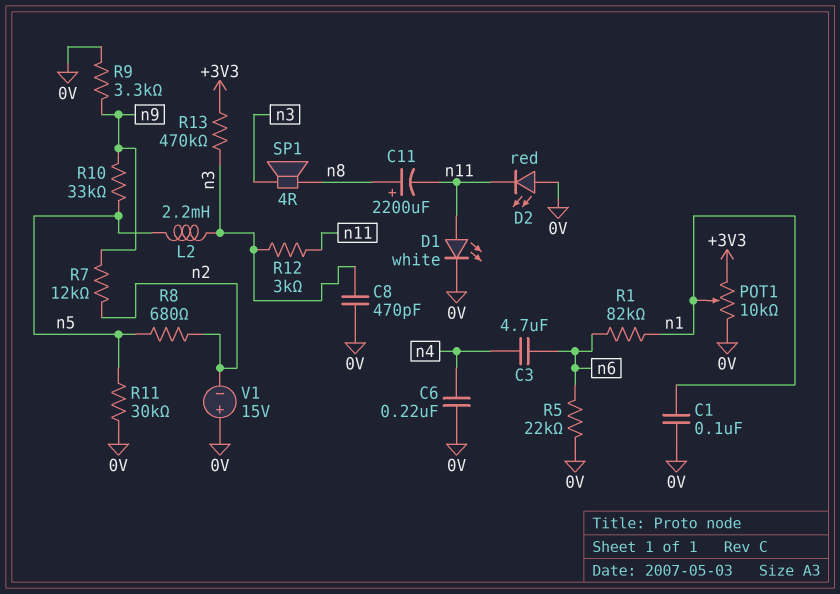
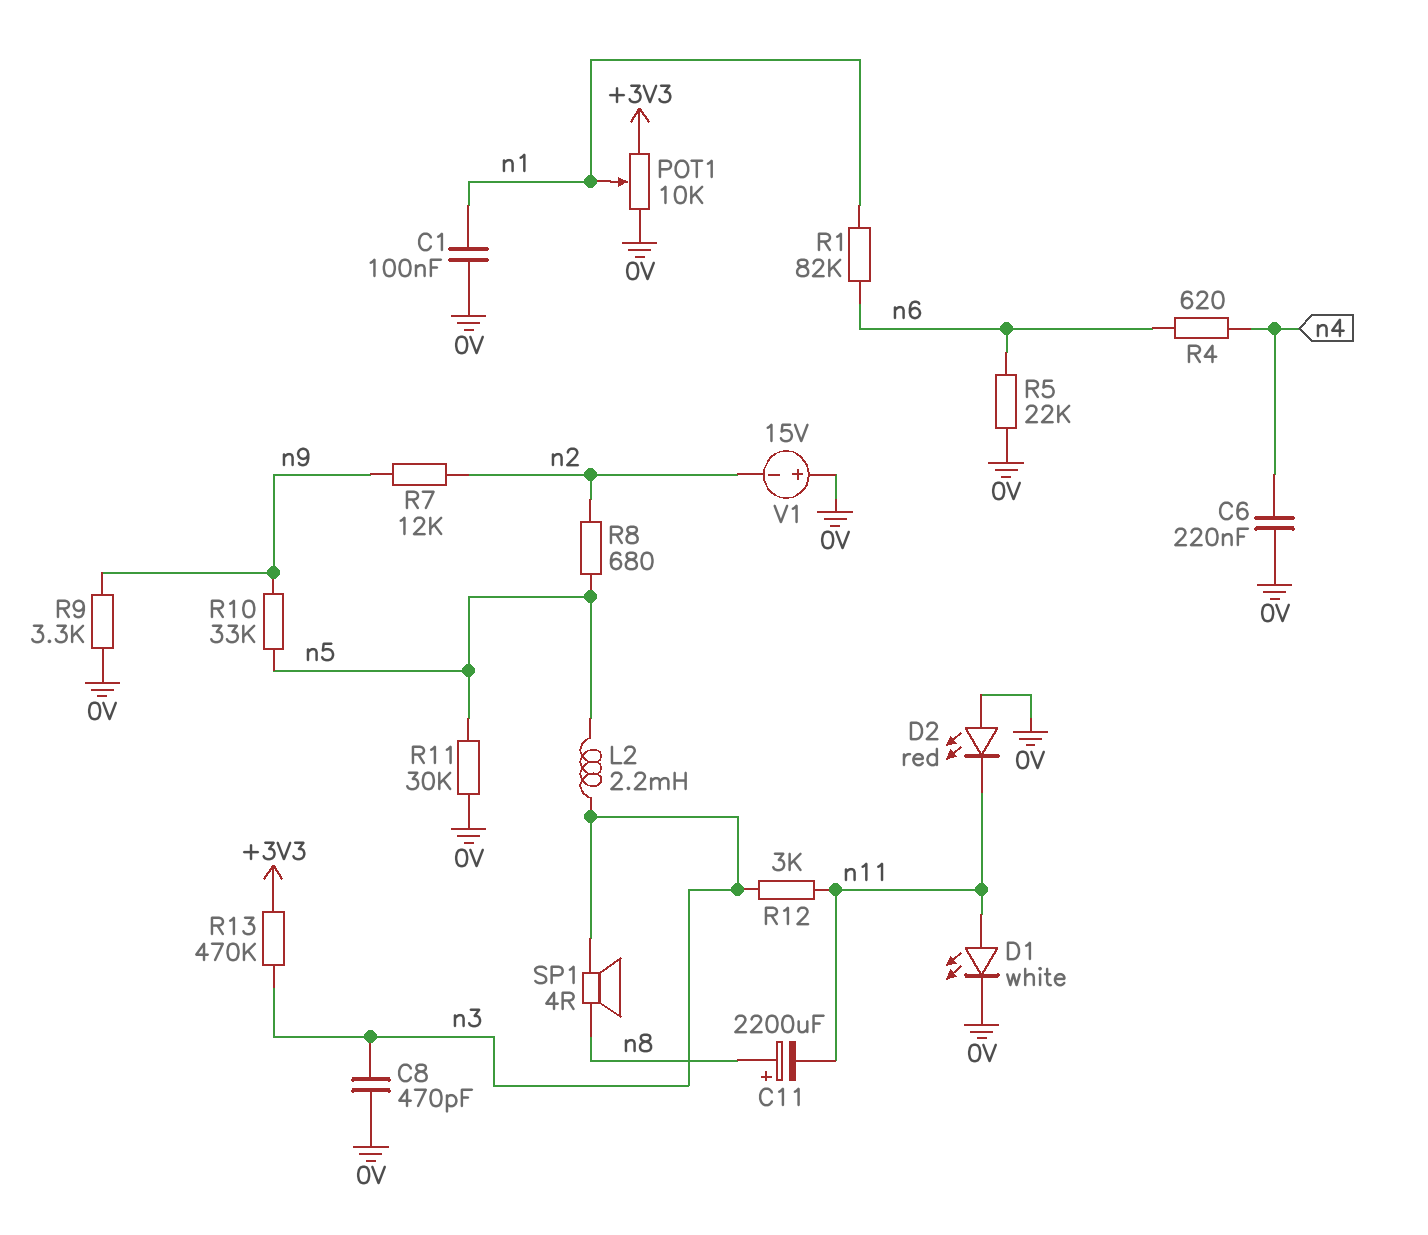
C3: 4.7uF (n4, n6) -> none
R4: none -> 620 (n4, n6)

